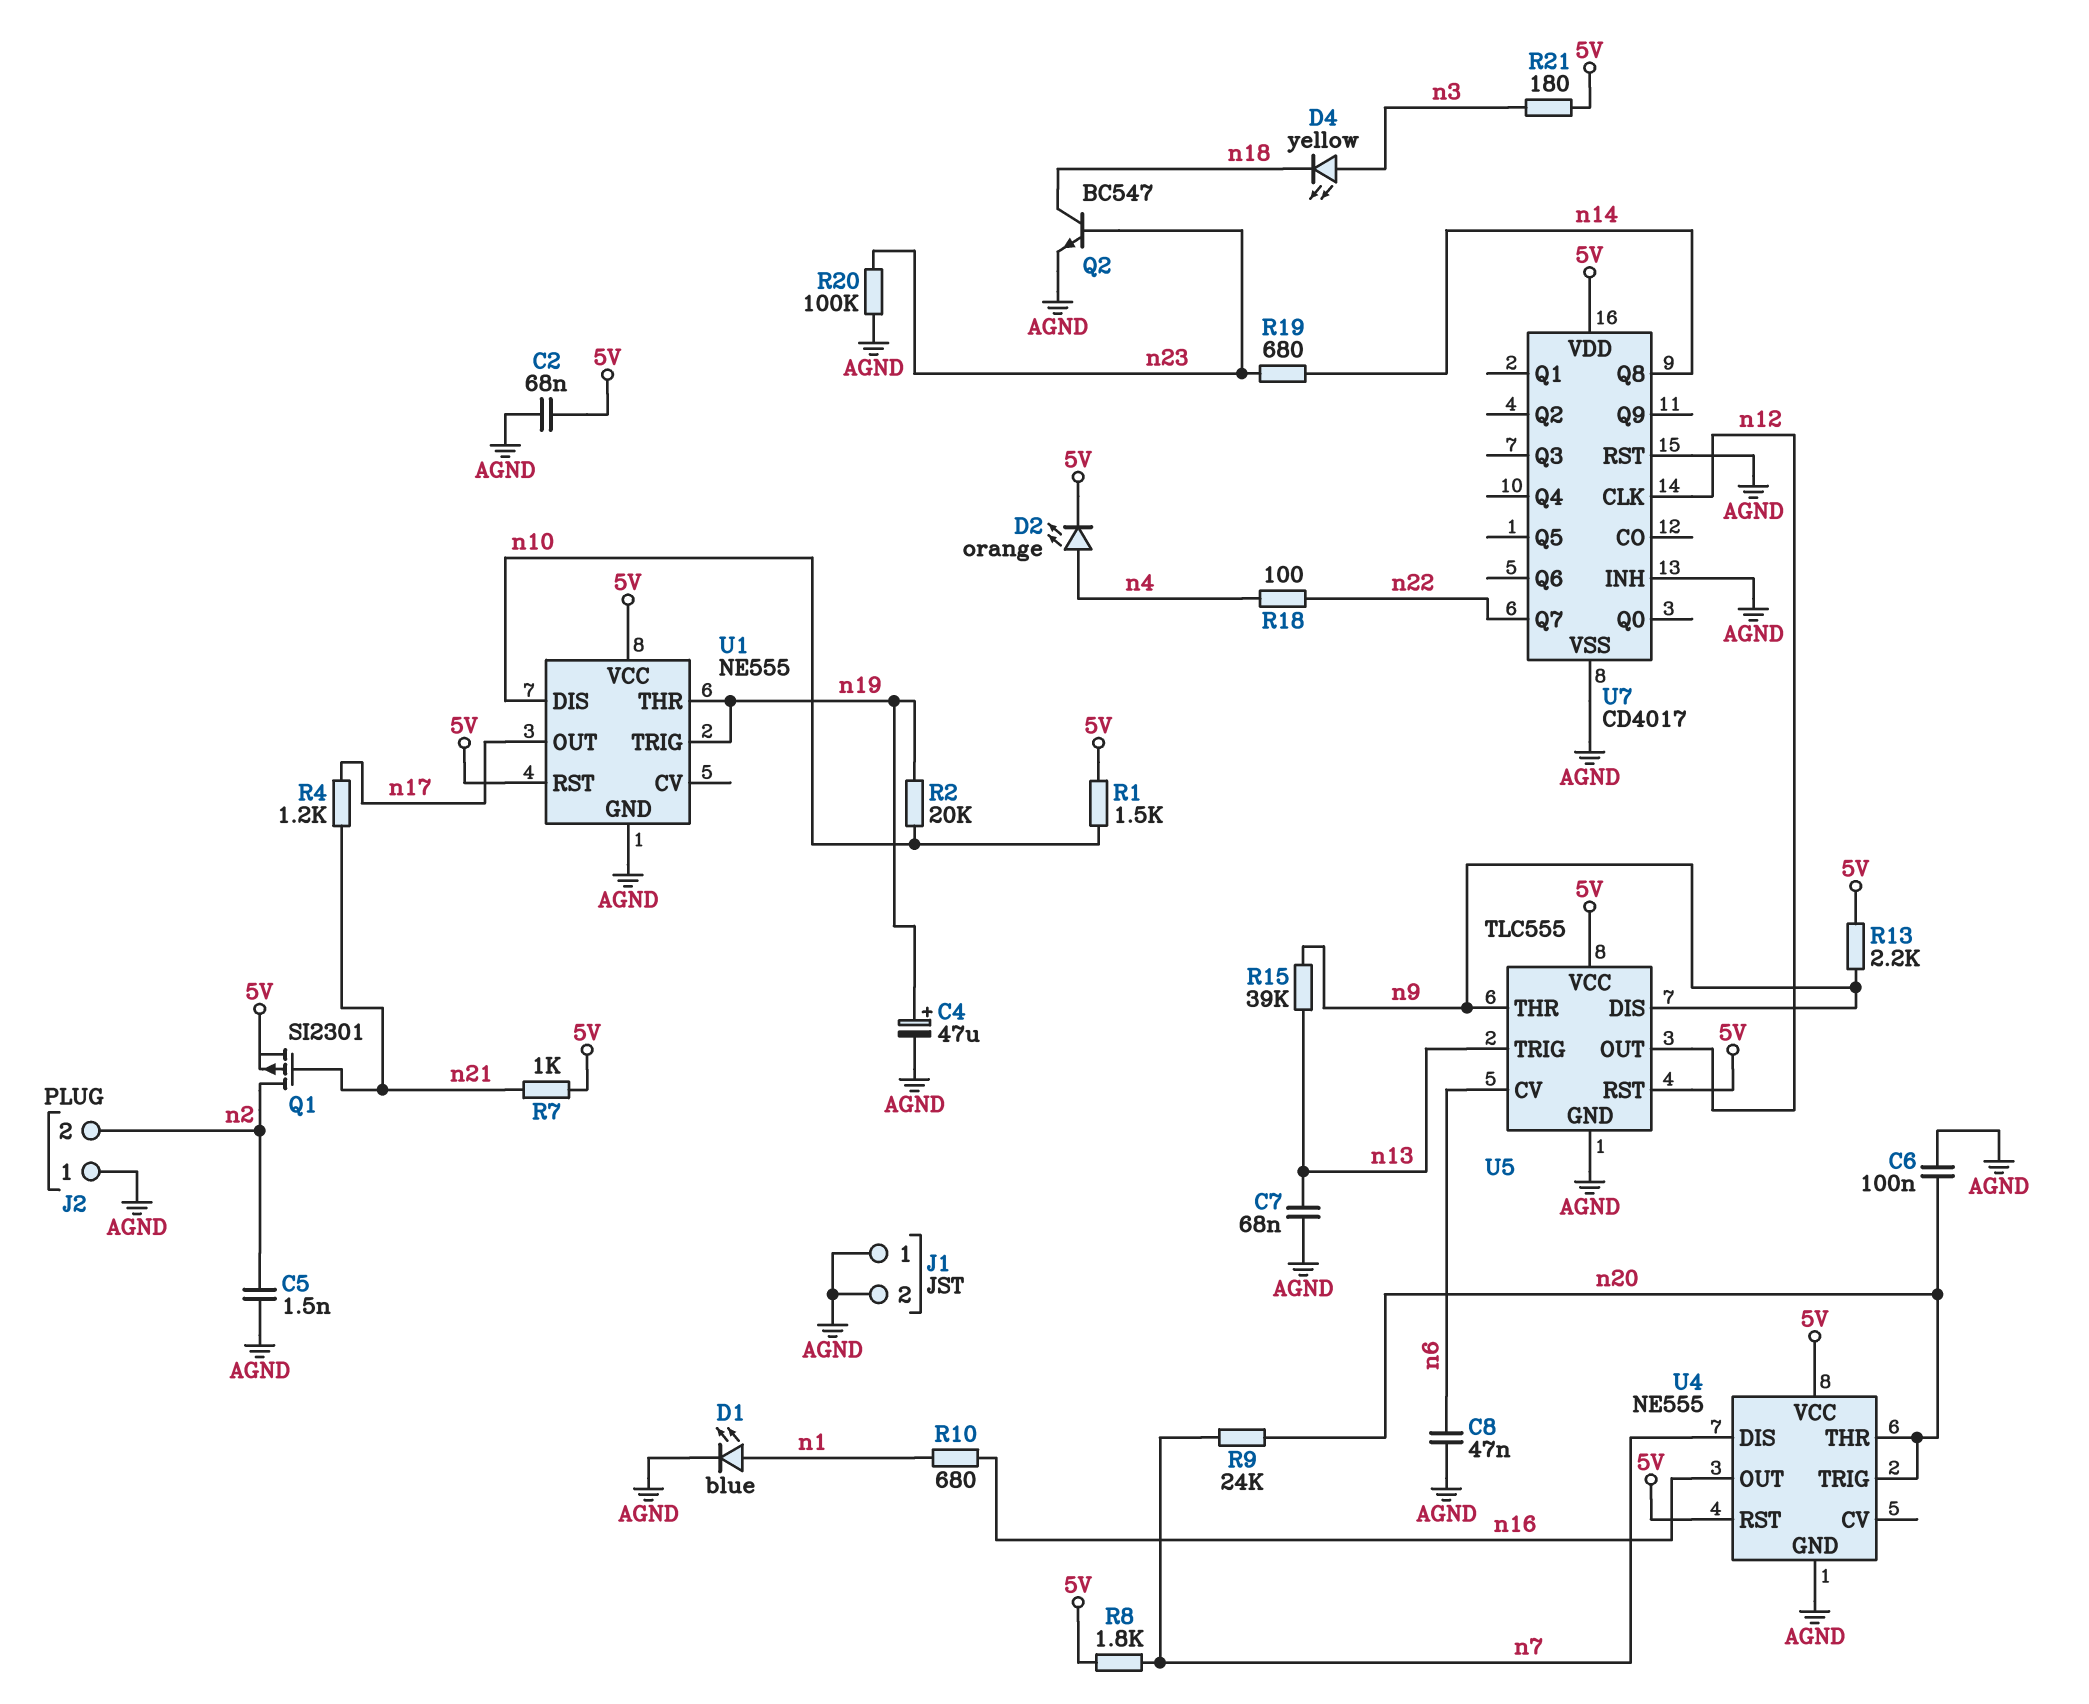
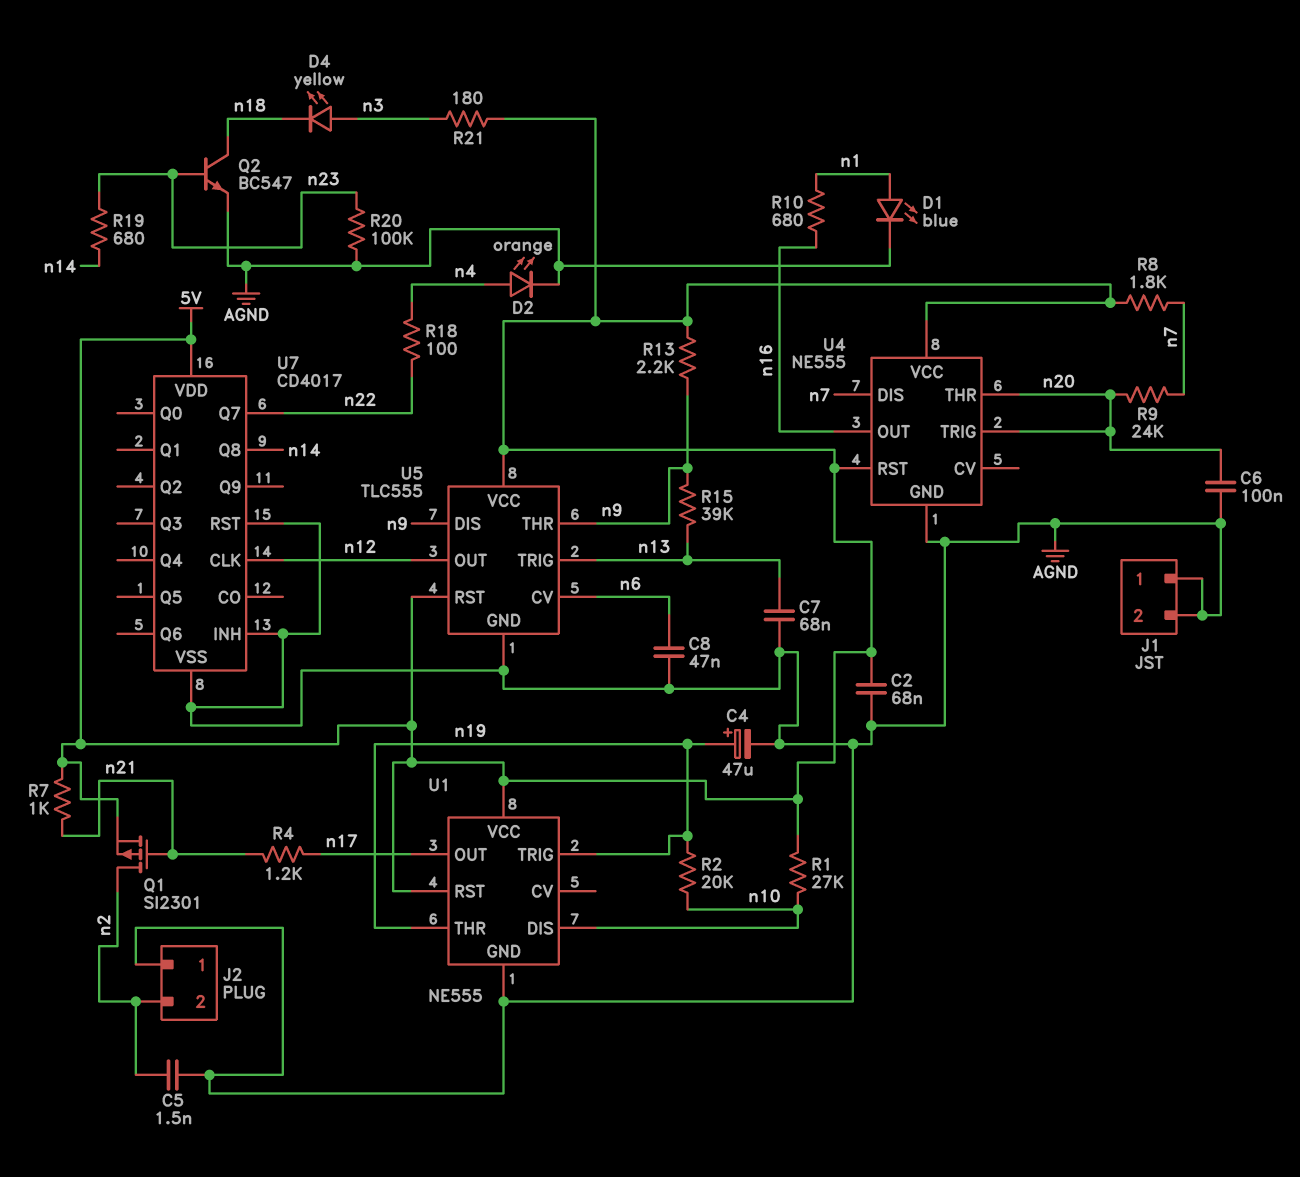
D2: LED orange (A n4, K 5V) -> LED orange (A n4, K AGND)
R1: 1.5k (5V, n10) -> 27k (5V, n10)

